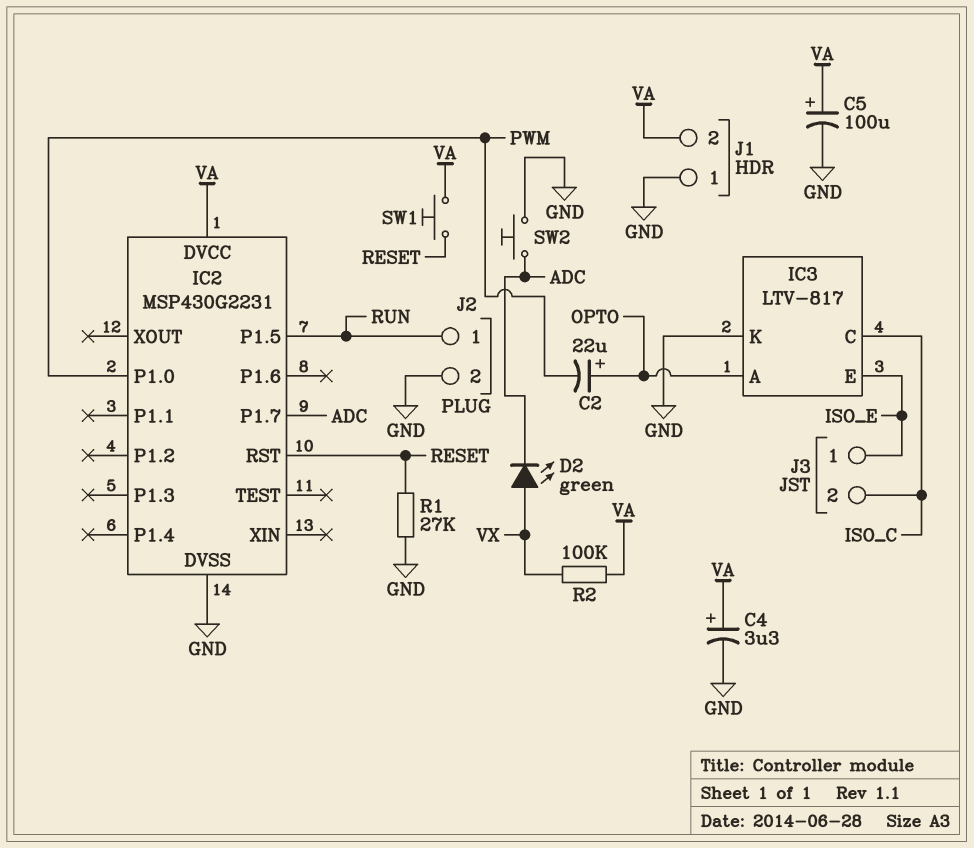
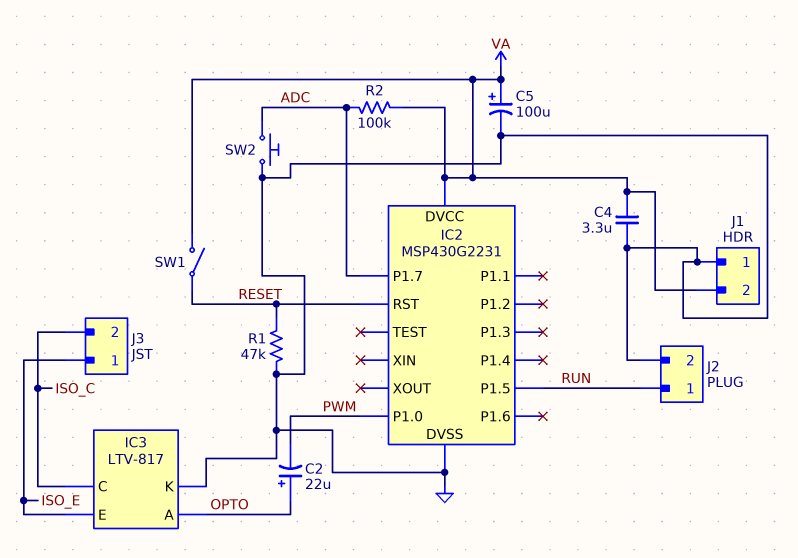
C4: 3.3uF (plus VA, minus GND) -> 3.3uF (GND, VA)
D2: LED green (A VX, K ADC) -> none
R1: 27k (GND, RESET) -> 47k (GND, RESET)
R2: 100k (VA, VX) -> 100k (ADC, VA)
SW1: button (RESET, VA) -> switch (RESET, VA)

